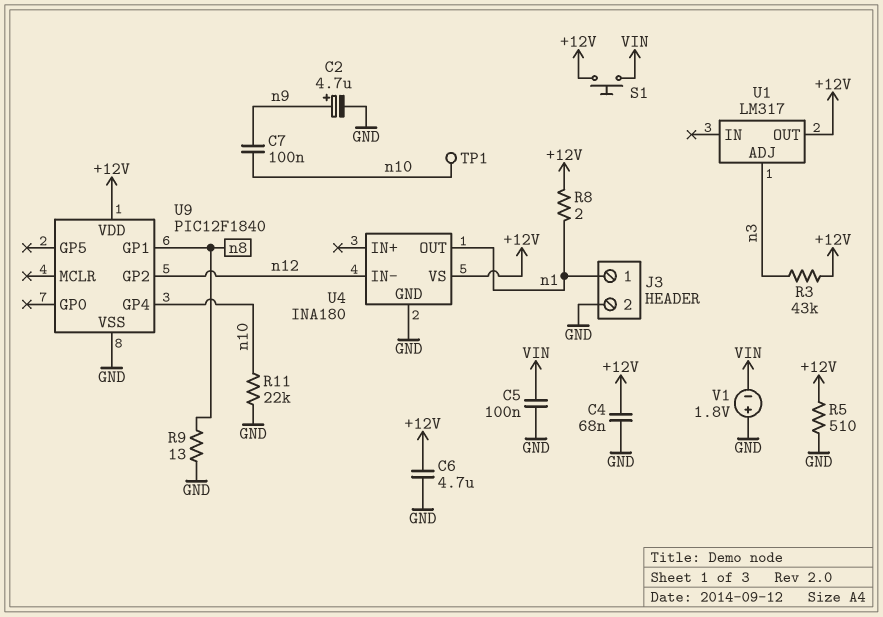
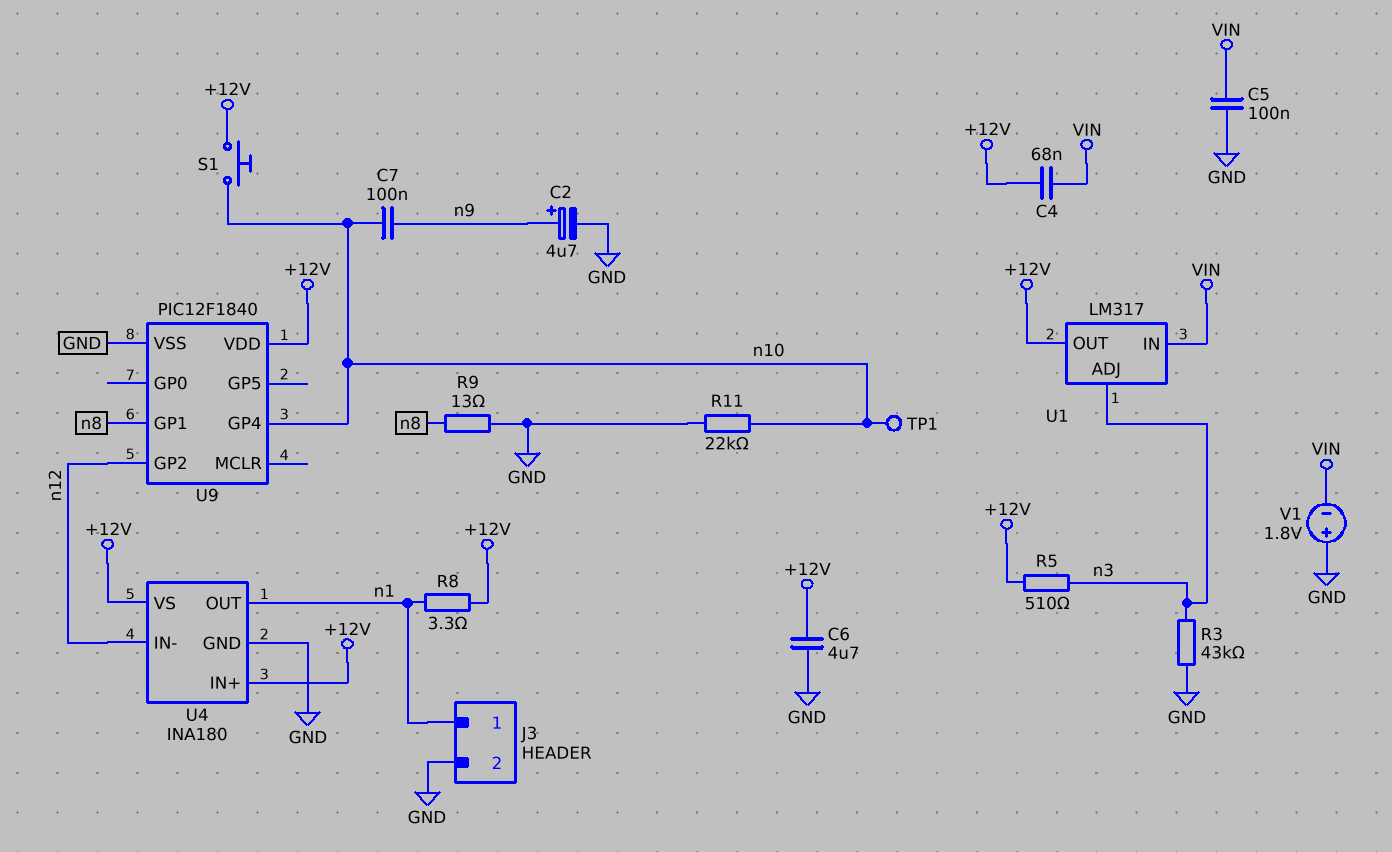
C4: 68nF (+12V, GND) -> 68nF (+12V, VIN)
R3: 43k (+12V, n3) -> 43k (GND, n3)
R5: 510 (+12V, GND) -> 510 (+12V, n3)
R8: 2 (+12V, n1) -> 3.3 (+12V, n1)
S1: button (+12V, VIN) -> button (+12V, n10)
U1 pin IN: none -> VIN
U4 pin IN+: none -> +12V

